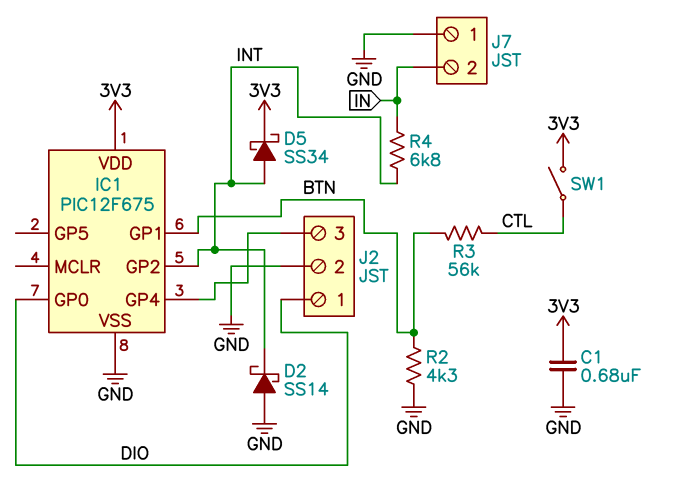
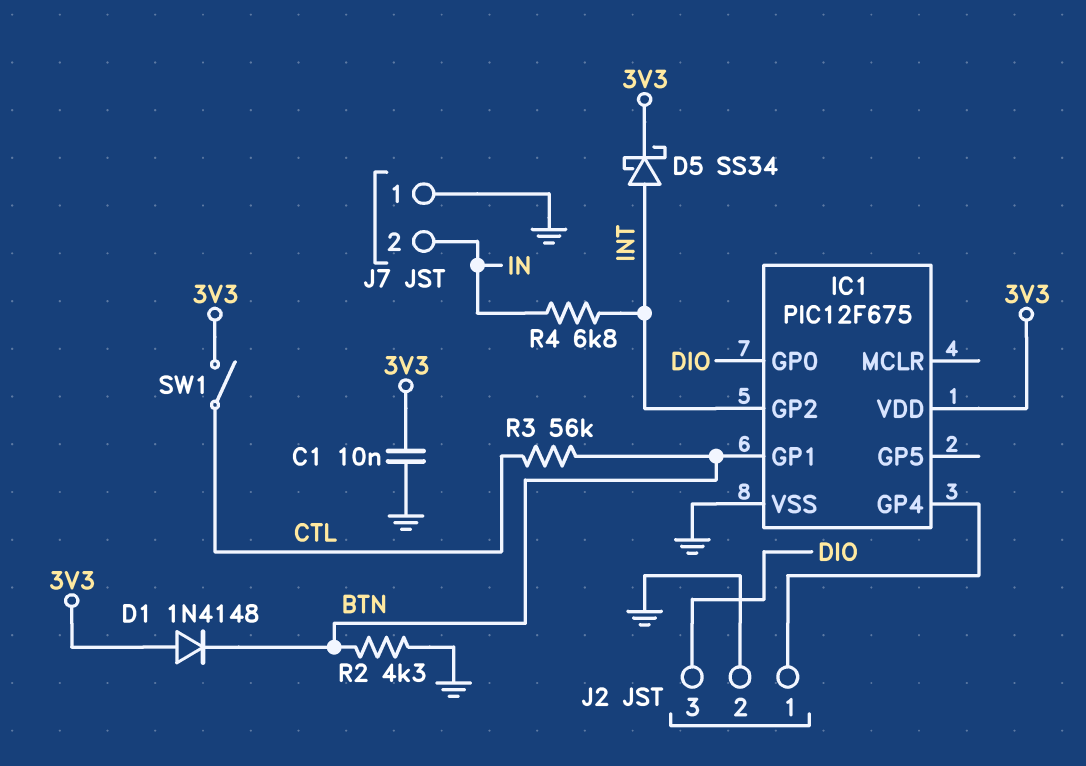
C1: 680nF (3V3, GND) -> 10nF (3V3, GND)
D1: none -> diode 1N4148 (A 3V3, K BTN)
D2: schottky SS14 (A GND, K INT) -> none
J2 pin 1: DIO -> IC1/GP4
J2 pin 3: IC1/GP4 -> DIO

